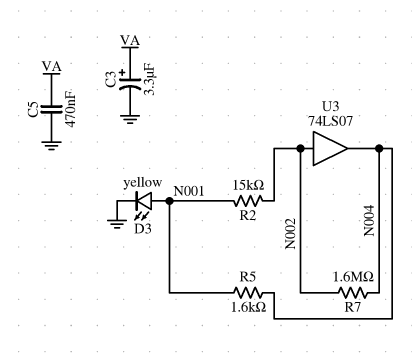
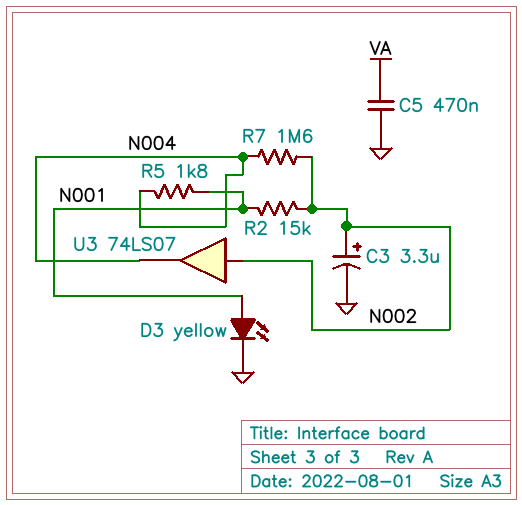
C3: 3.3uF (plus VA, minus GND) -> 3.3uF (plus N002, minus GND)
R5: 1.6k (N001, N004) -> 1.8k (N001, N004)

